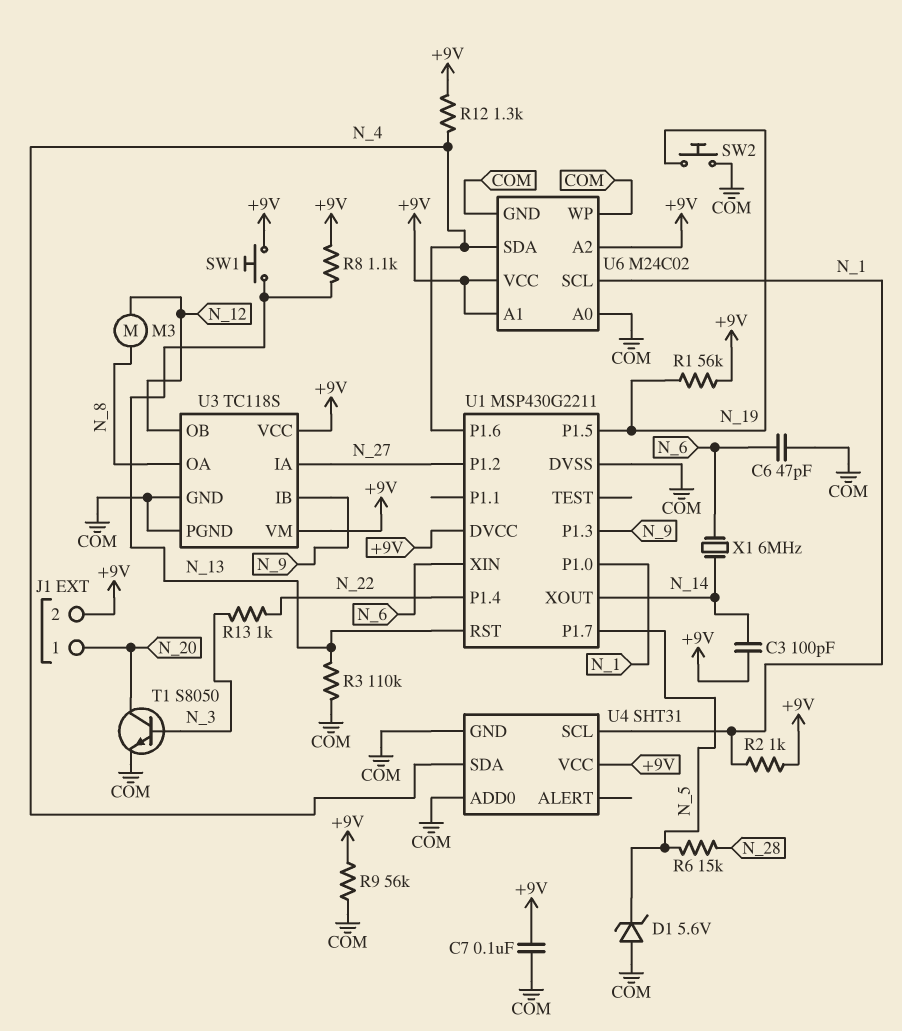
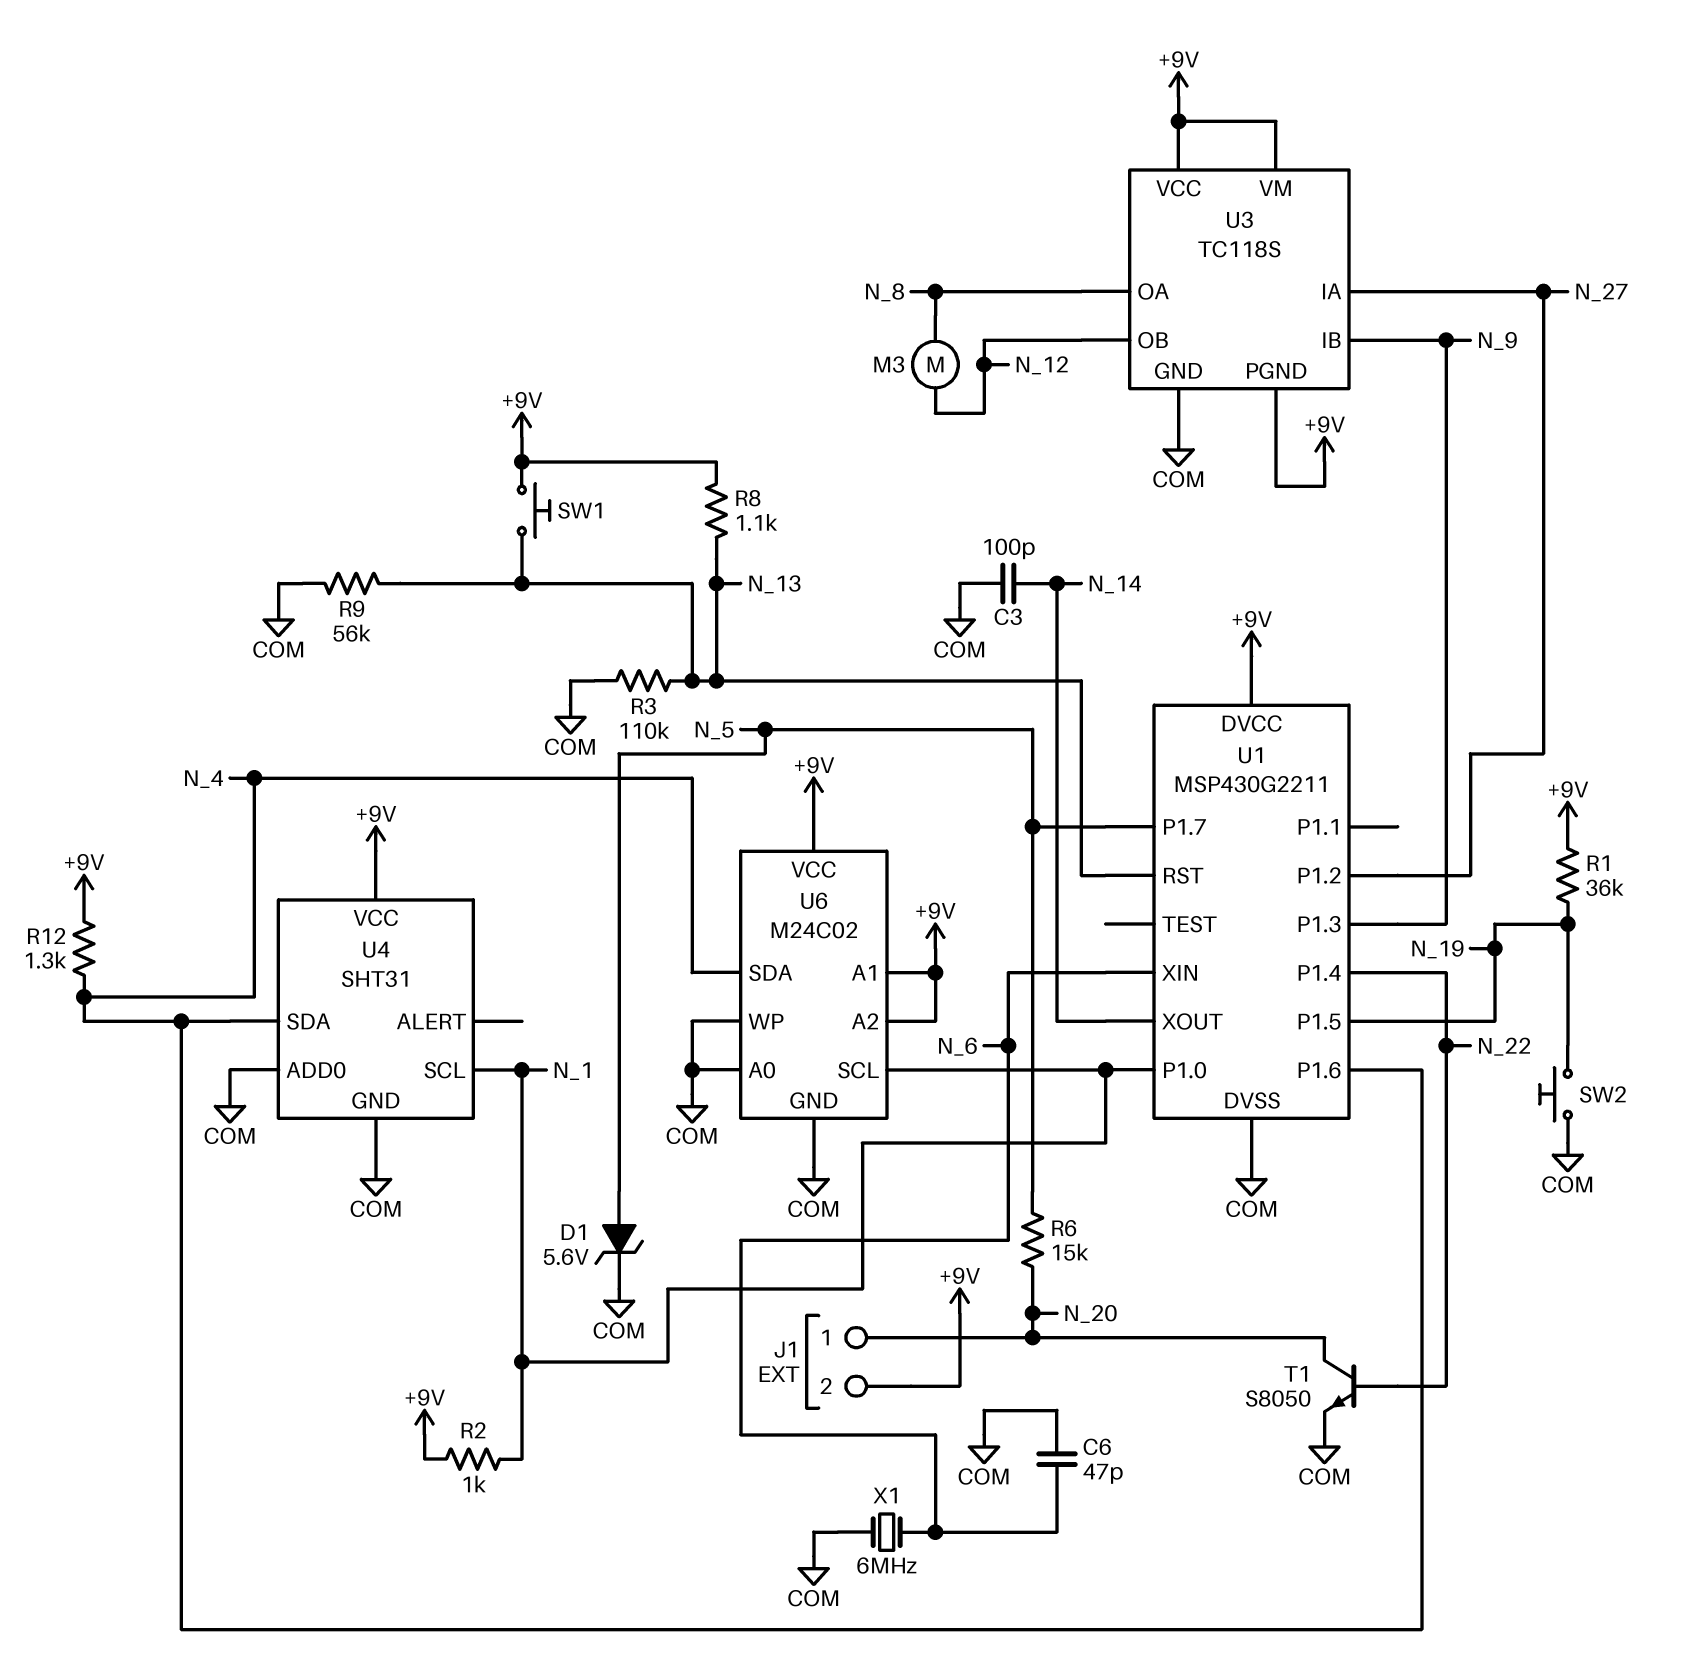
C3: 100pF (+9V, N_14) -> 100pF (COM, N_14)
C7: 100nF (+9V, COM) -> none
D1: zener 5.6V (A COM, K N_5) -> zener 5.6V (A N_5, K COM)
R1: 56k (+9V, N_19) -> 36k (+9V, N_19)
R6: 15k (N_5, N_28) -> 15k (N_5, N_20)
R9: 56k (+9V, COM) -> 56k (COM, N_13)
R13: 1k (N_3, N_22) -> none
T1: NPN S8050 (B N_3, C N_20, E COM) -> NPN S8050 (B N_22, C N_20, E COM)
U3 pin PGND: COM -> +9V
X1: 6MHz (N_6, N_14) -> 6MHz (COM, N_6)

